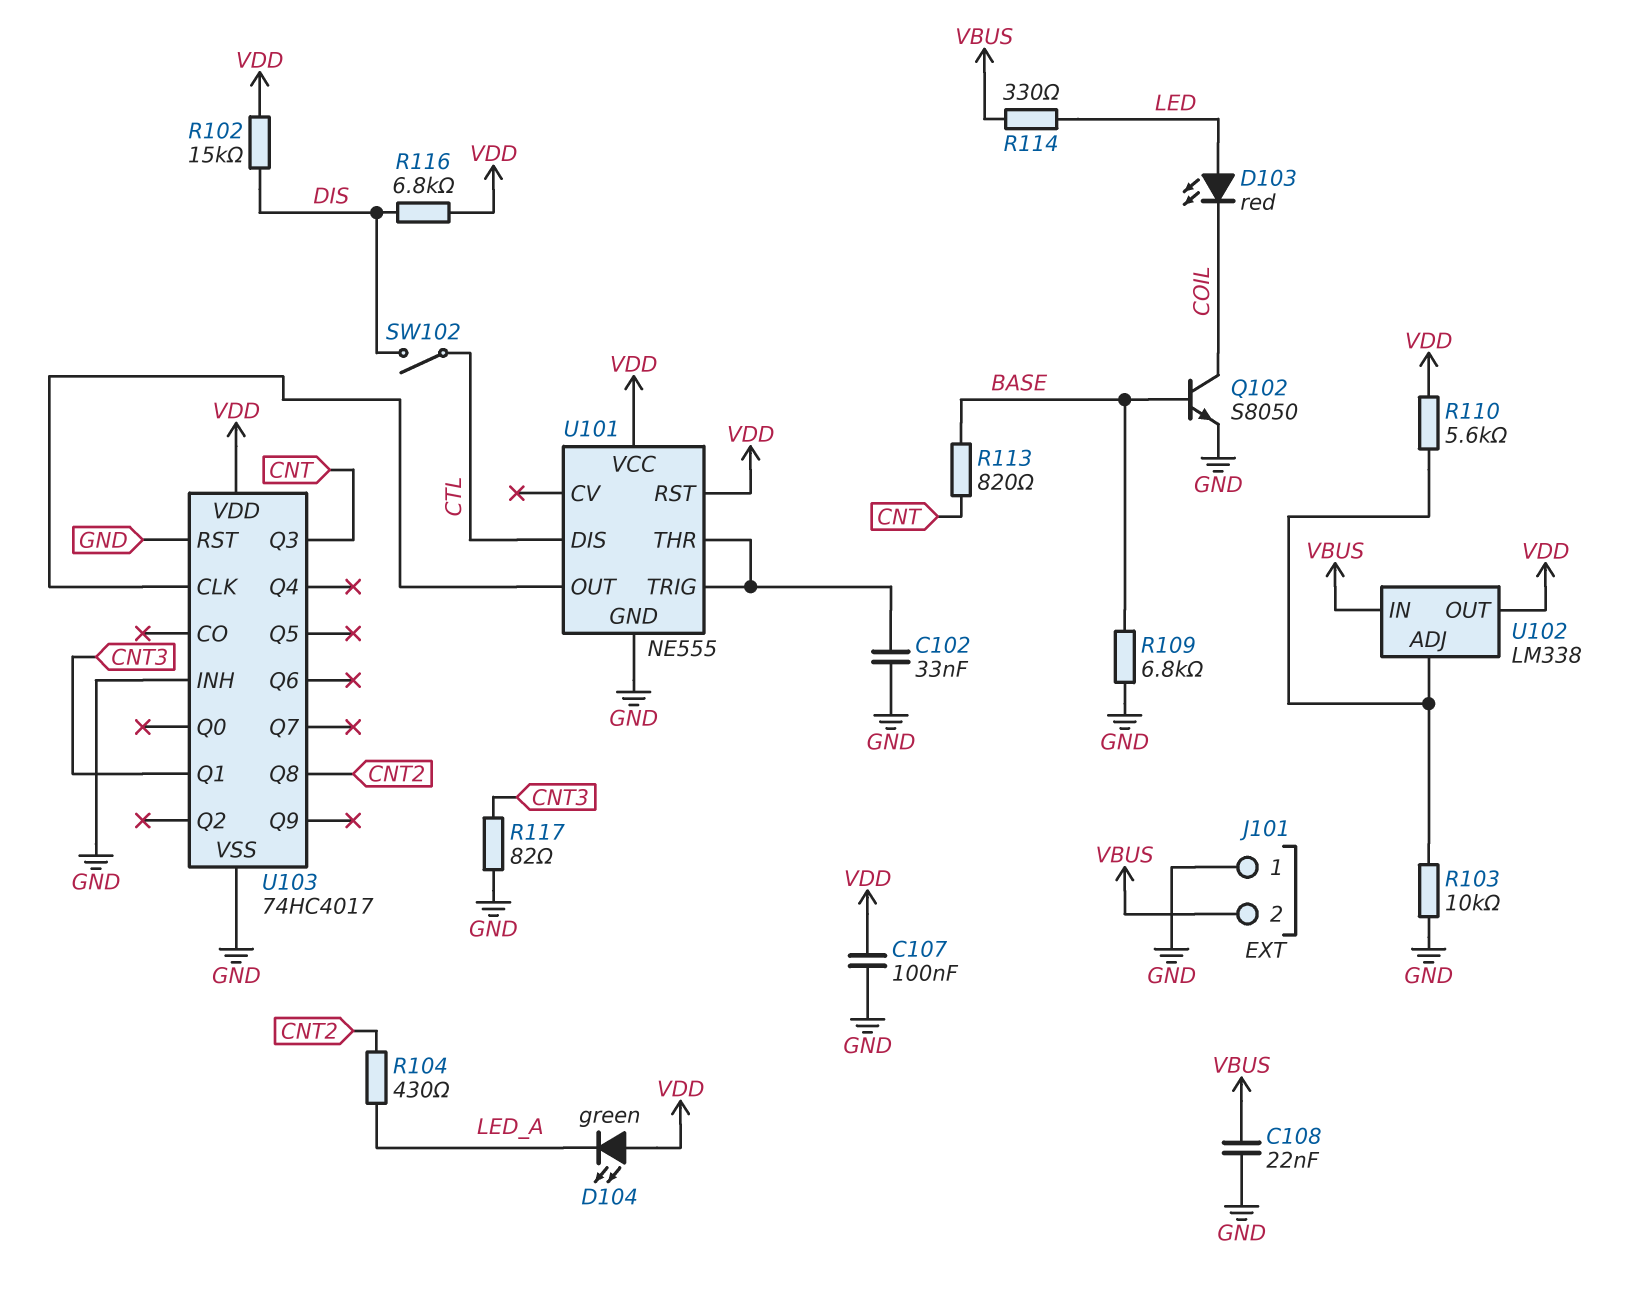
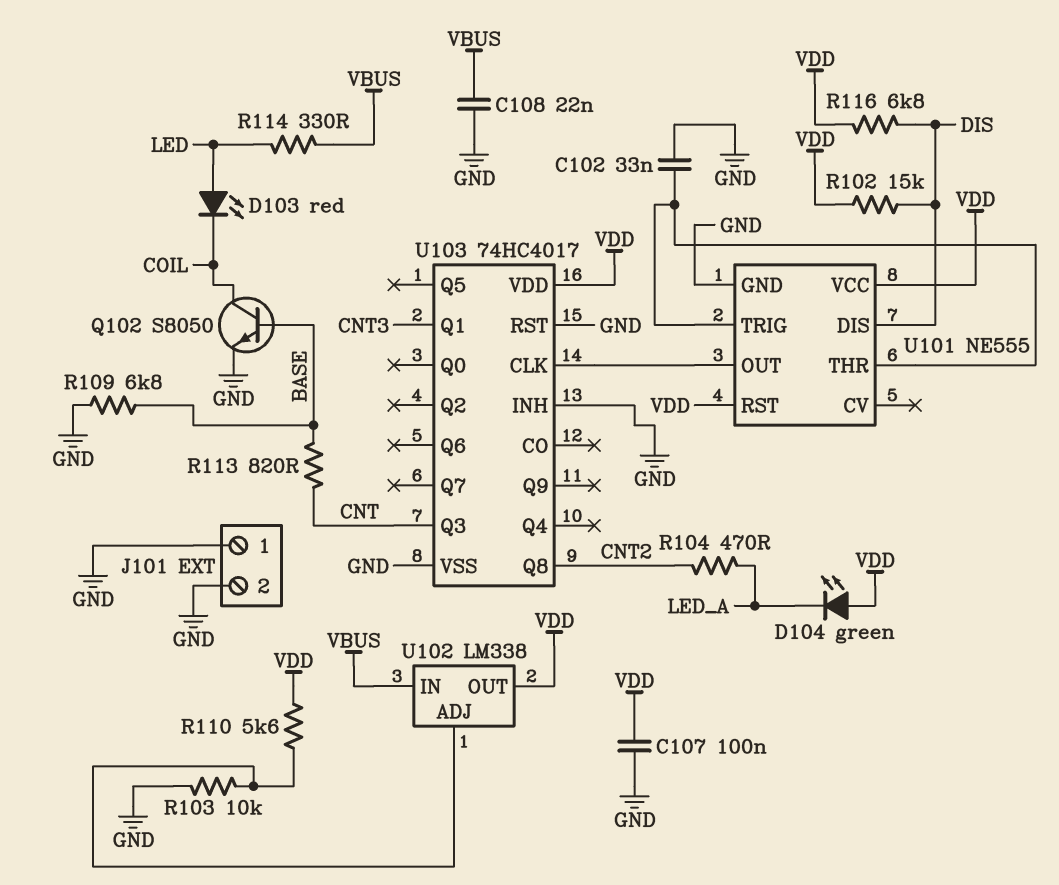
J101 pin 2: VBUS -> GND
R104: 430 (CNT2, LED_A) -> 470 (CNT2, LED_A)
R117: 82 (CNT3, GND) -> none
SW102: switch (CTL, DIS) -> none
U101 pin DIS: CTL -> DIS

